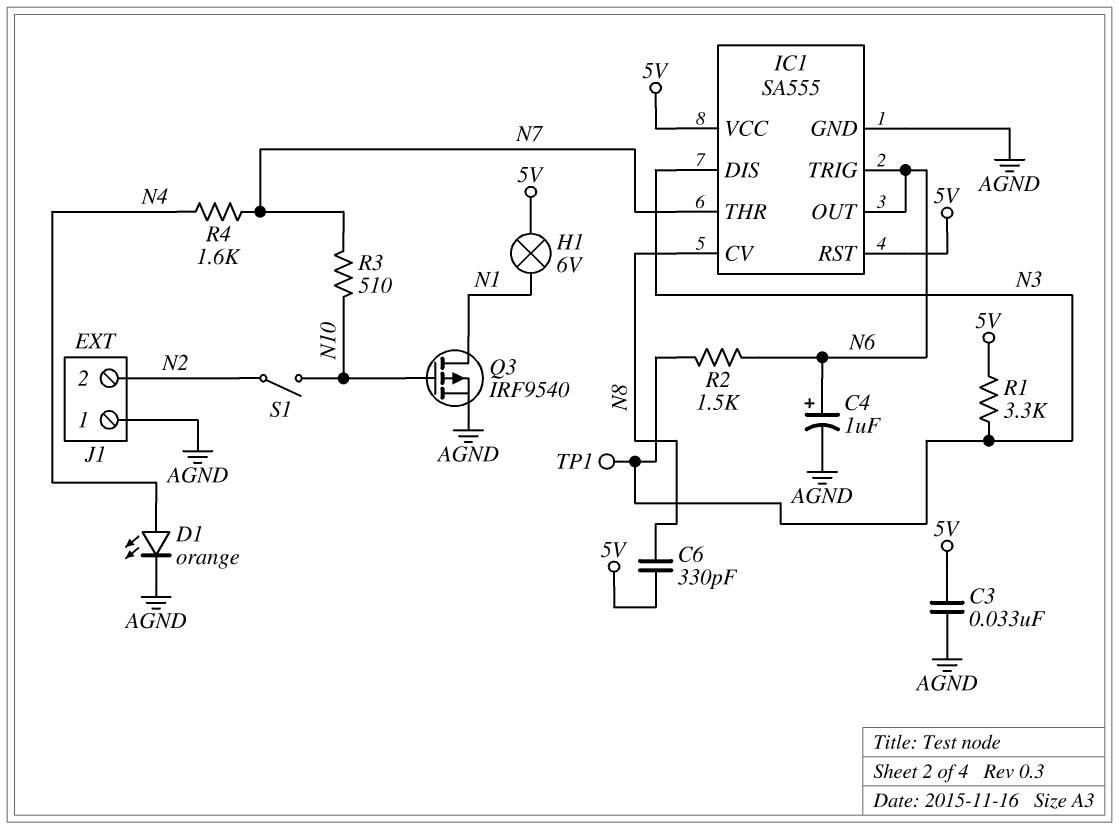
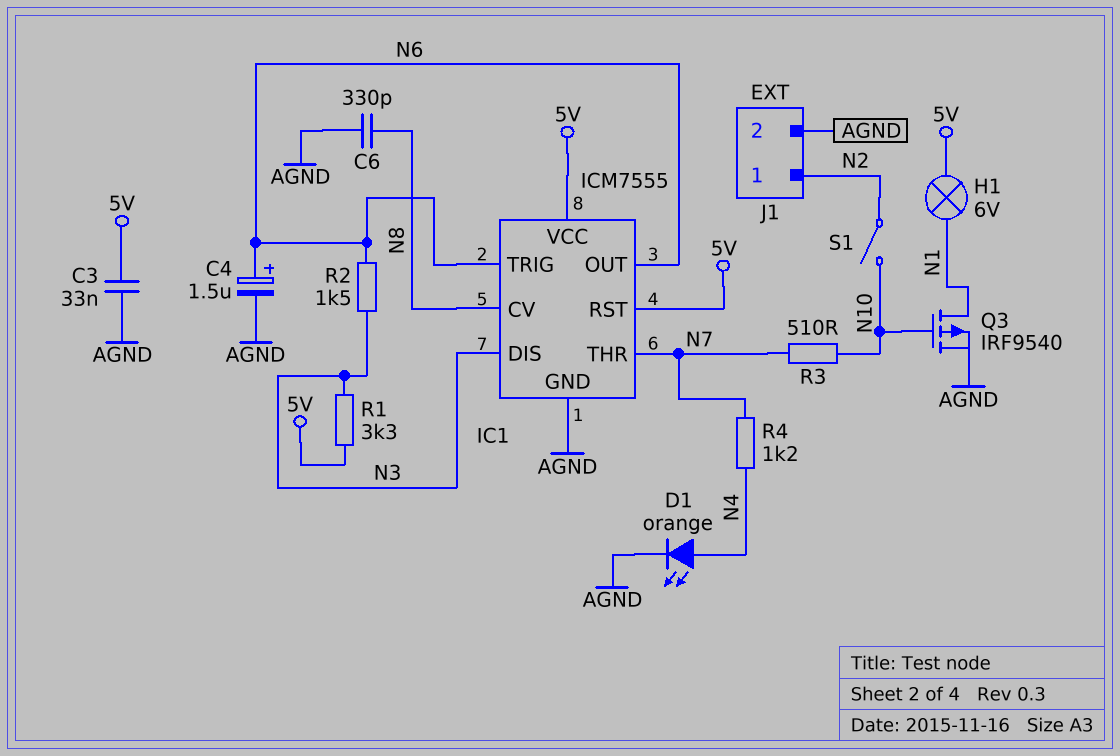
C4: 1uF (plus N6, minus AGND) -> 1.5uF (plus N6, minus AGND)
C6: 330pF (5V, N8) -> 330pF (AGND, N8)
IC1: SA555 -> ICM7555
J1 pin 1: AGND -> N2
J1 pin 2: N2 -> AGND
R4: 1.6k (N4, N7) -> 1.2k (N4, N7)
TP1: test point (N3) -> none

